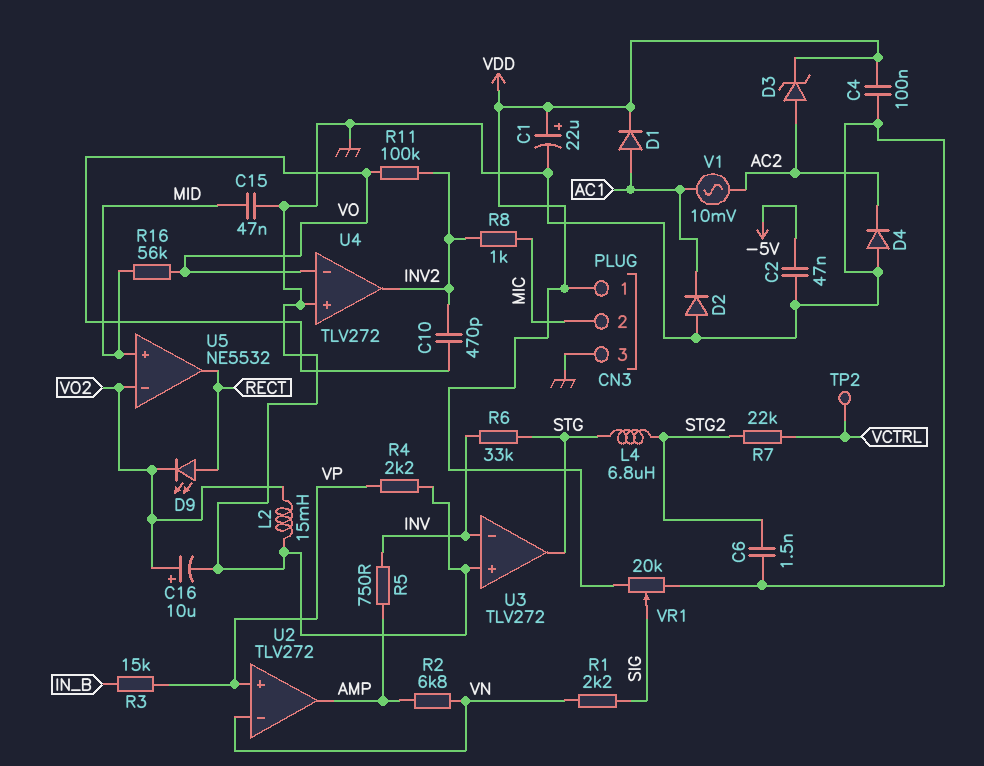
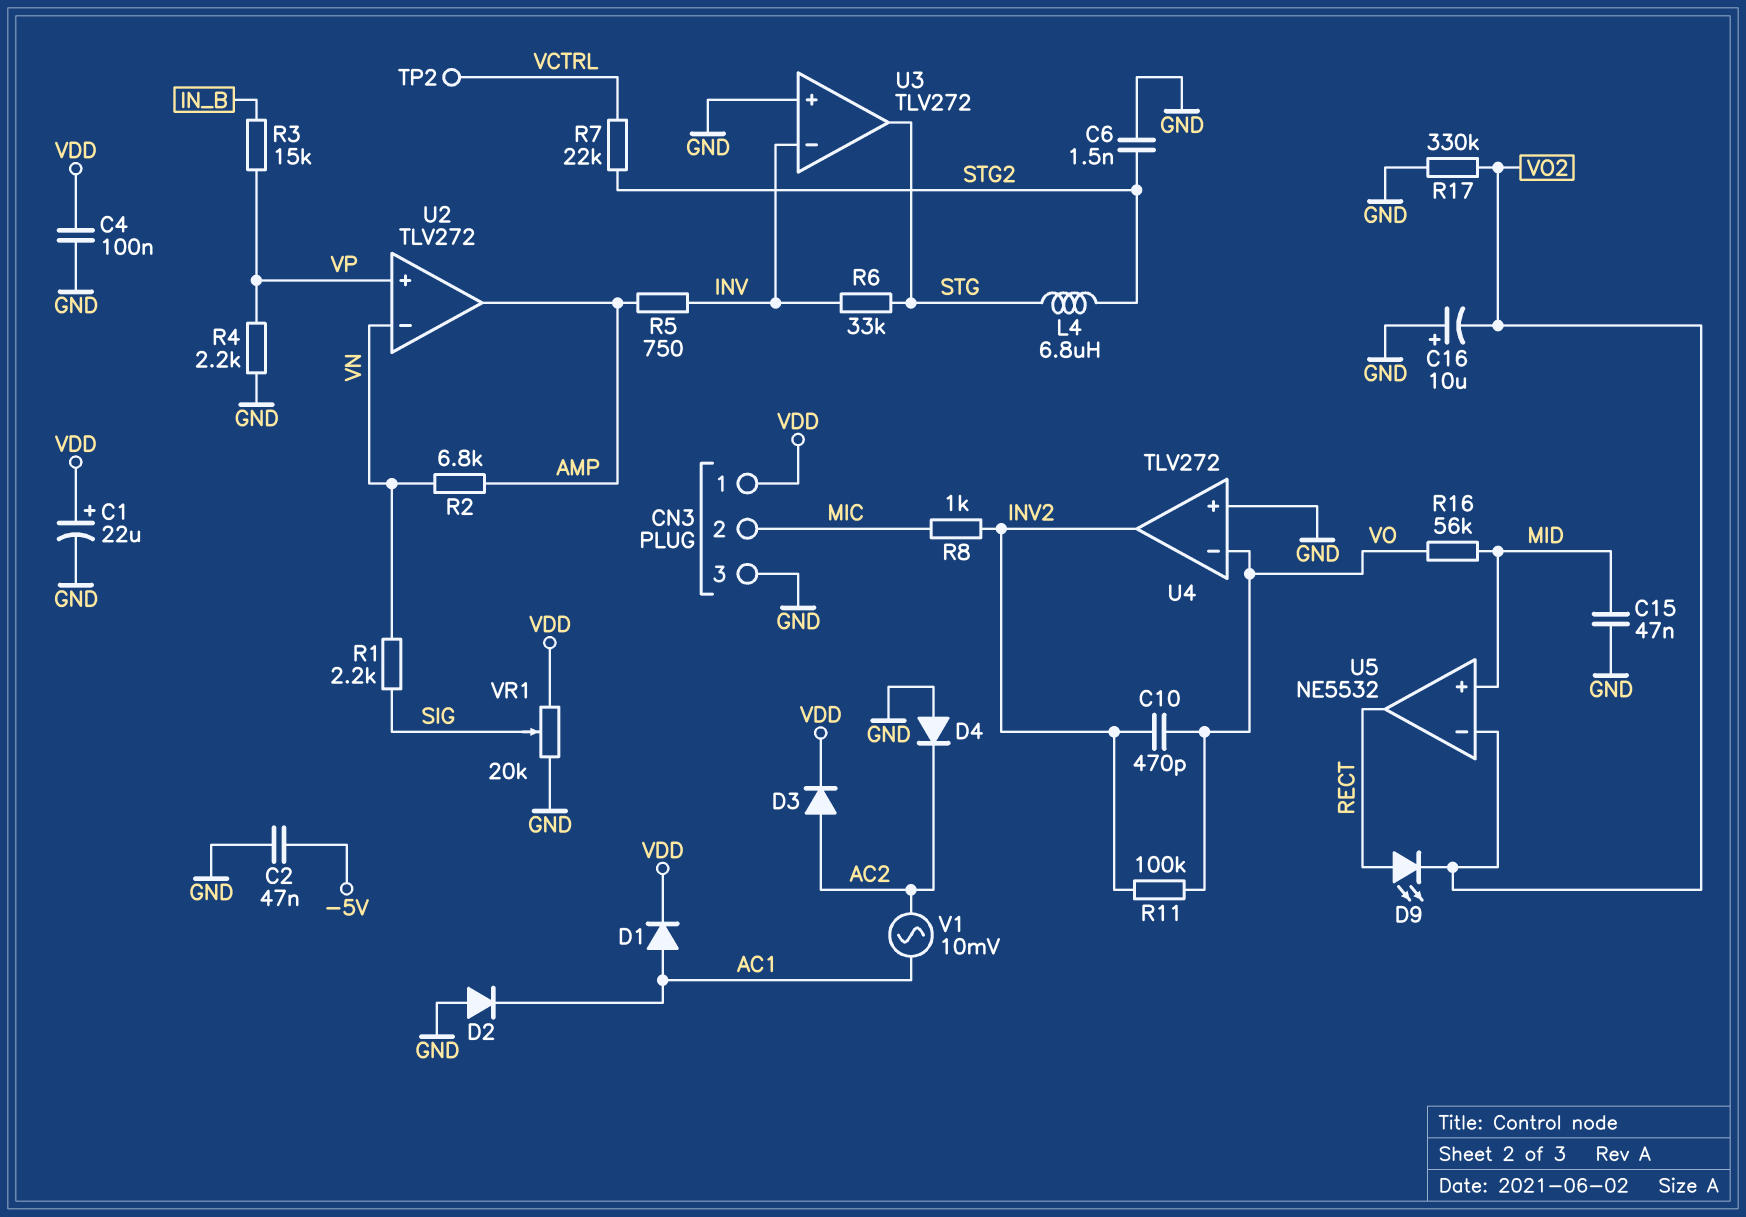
C16: 10uF (plus VO2, minus GND) -> 10uF (plus GND, minus VO2)
D3: zener (A AC2, K VDD) -> diode (A AC2, K VDD)
L2: 15mH (GND, VO2) -> none
R17: none -> 330k (GND, VO2)

